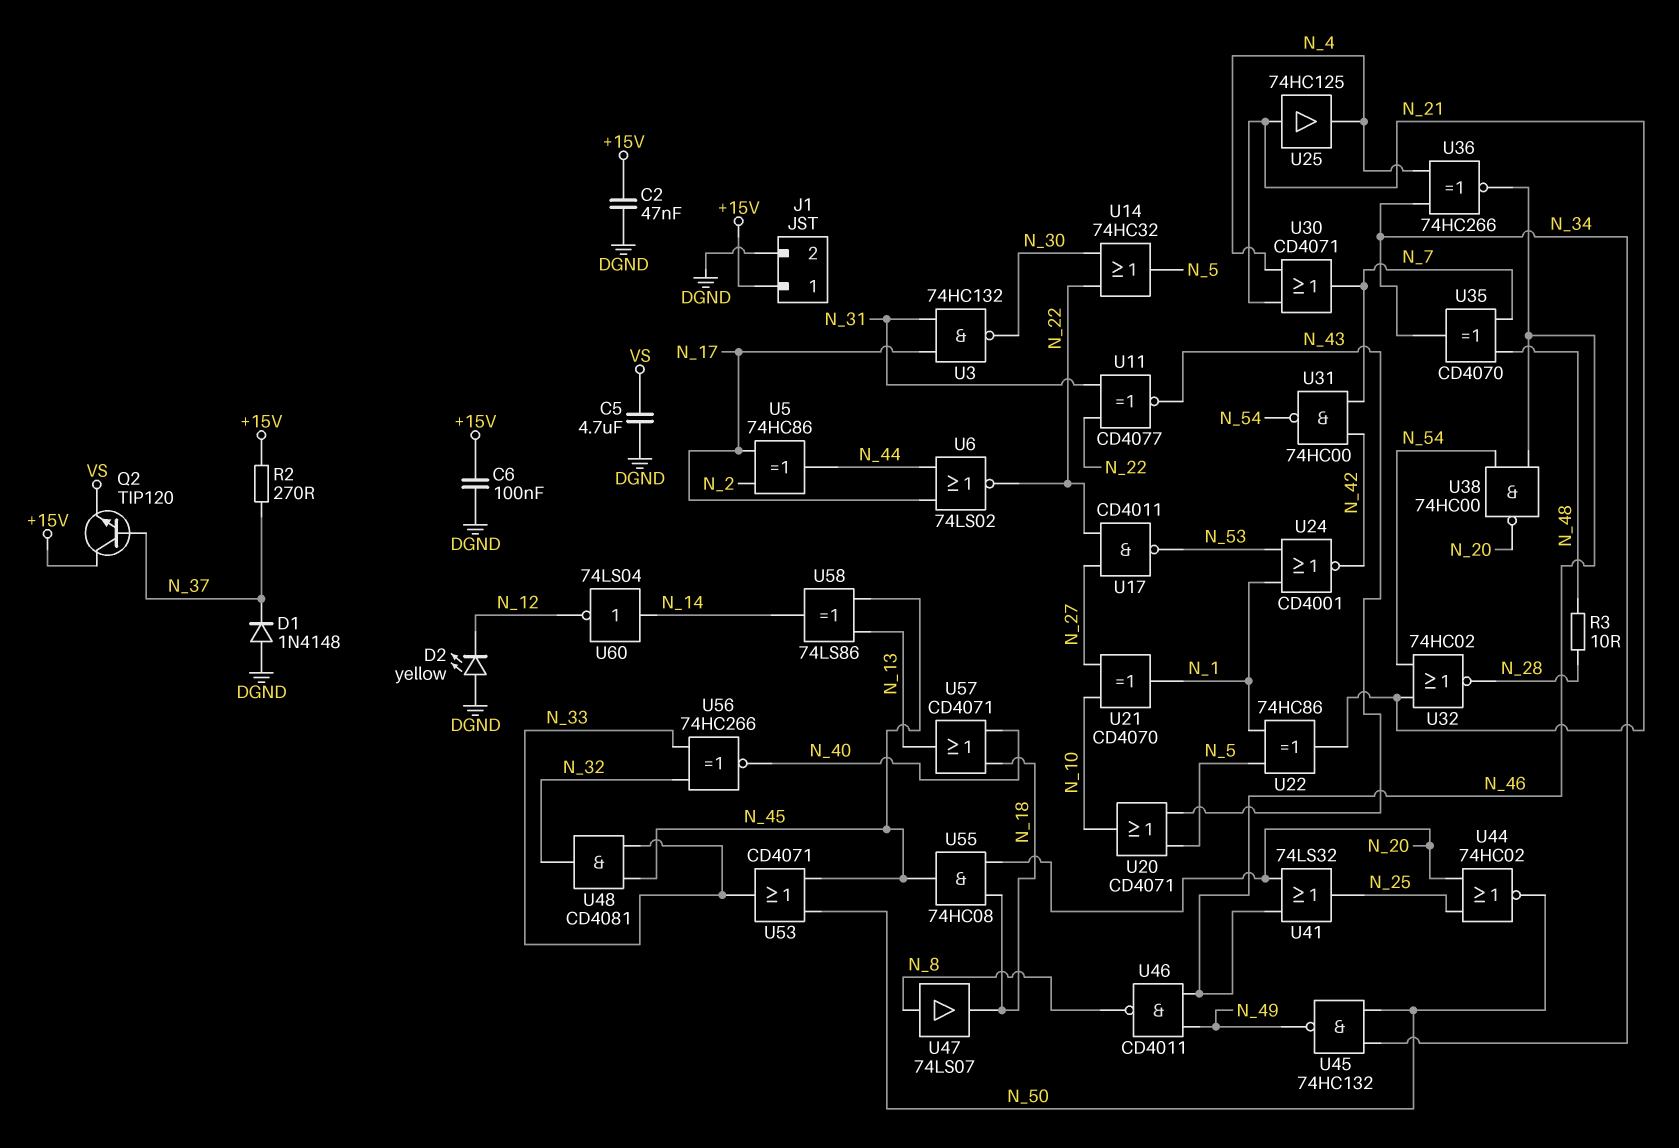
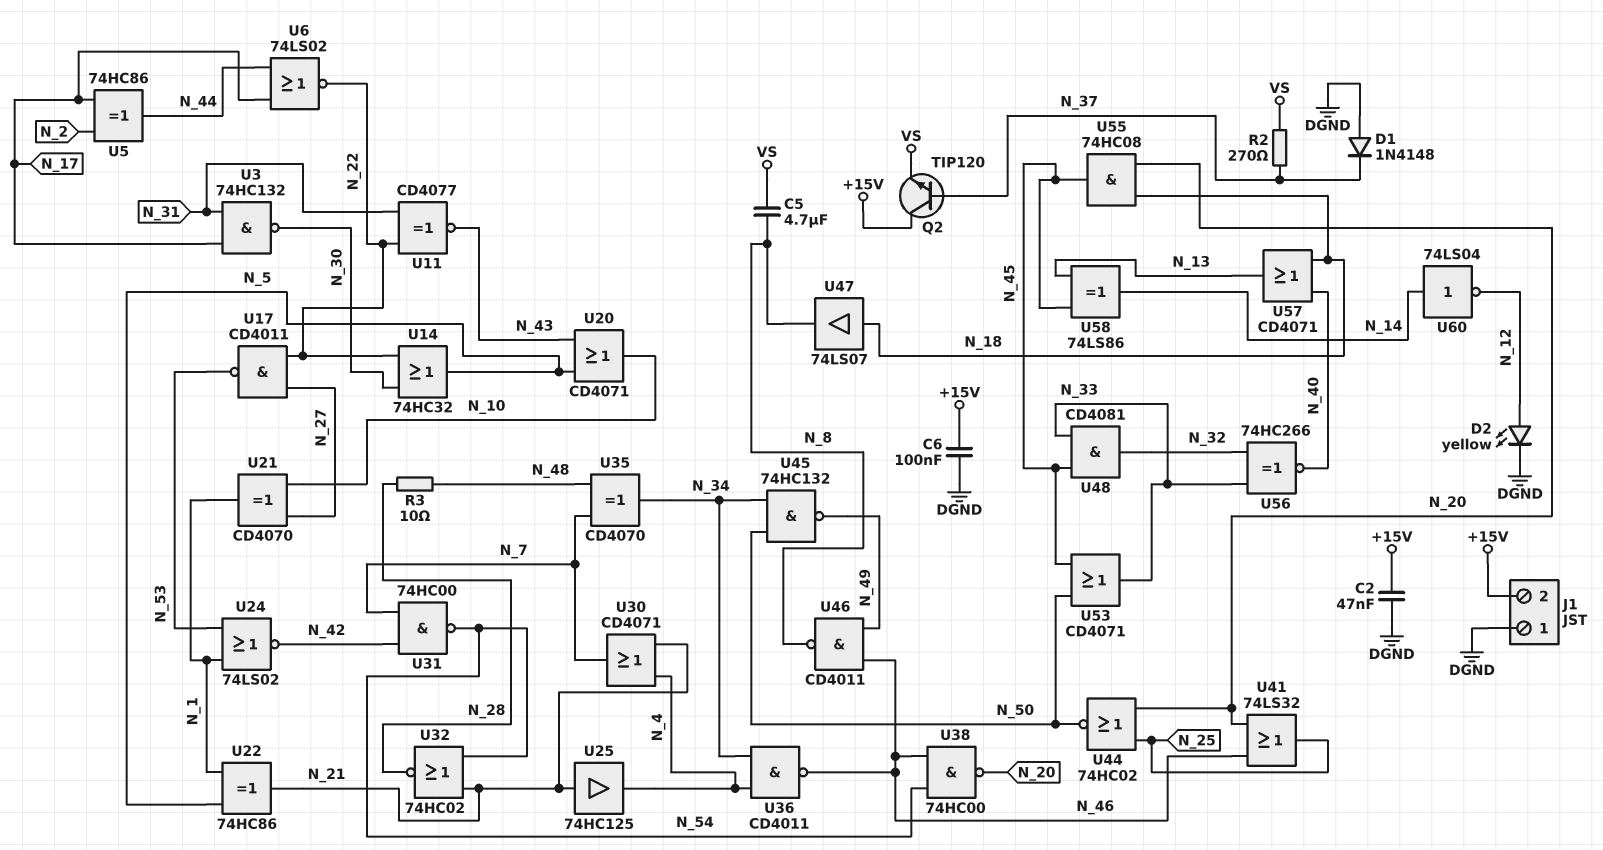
C5: 4.7uF (DGND, VS) -> 4.7uF (N_8, VS)
D2: LED yellow (A DGND, K N_12) -> LED yellow (A N_12, K DGND)
J1 pin 1: +15V -> DGND
J1 pin 2: DGND -> +15V
R2: 270 (+15V, N_37) -> 270 (N_37, VS)
U24: NOR CD4001 (in N_1, in N_53, out N_42) -> NOR 74LS02 (in N_1, in N_53, out N_42)
U36: XNOR 74HC266 (in N_4, in N_34, out N_46) -> NAND CD4011 (in N_4, in N_34, out N_46)
U47: buffer 74LS07 (in N_8, out N_18) -> buffer 74LS07 (in N_18, out N_8)

